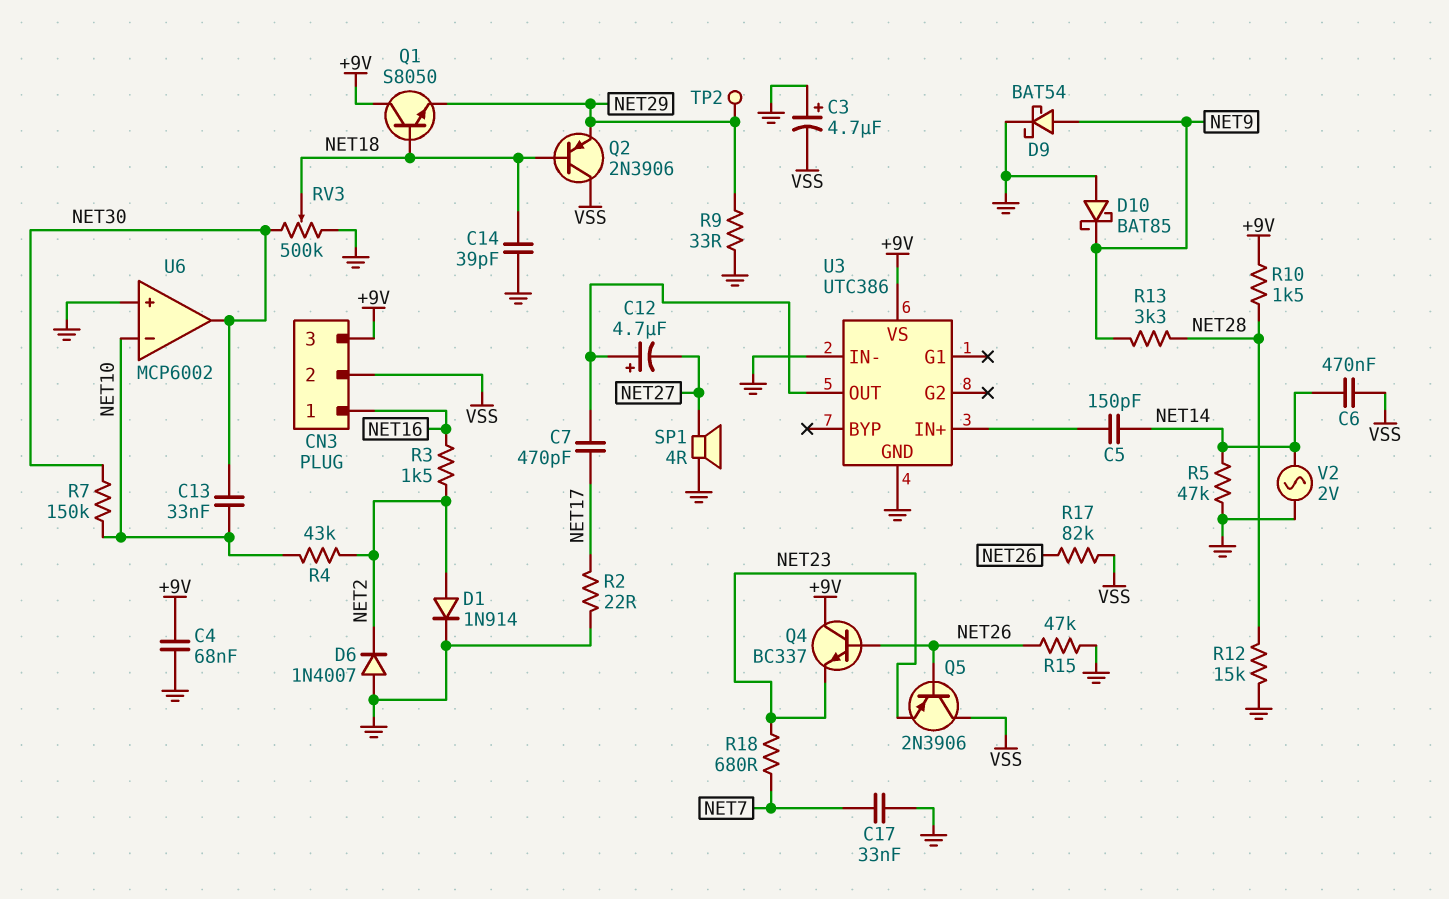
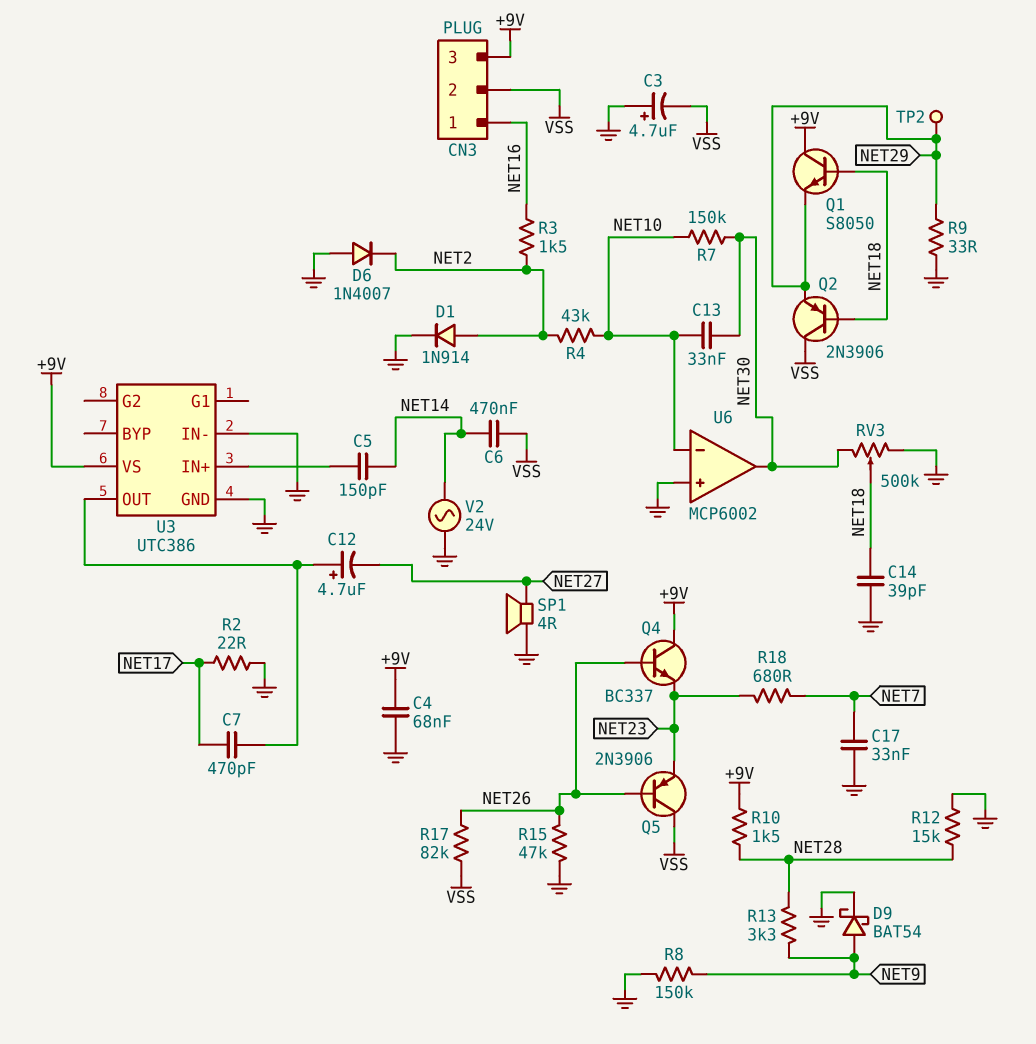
D10: schottky BAT85 (A GND, K NET9) -> none
R5: 47k (GND, NET14) -> none
R8: none -> 150k (GND, NET9)
V2: AC 2V (GND, NET14) -> AC 24V (GND, NET14)

